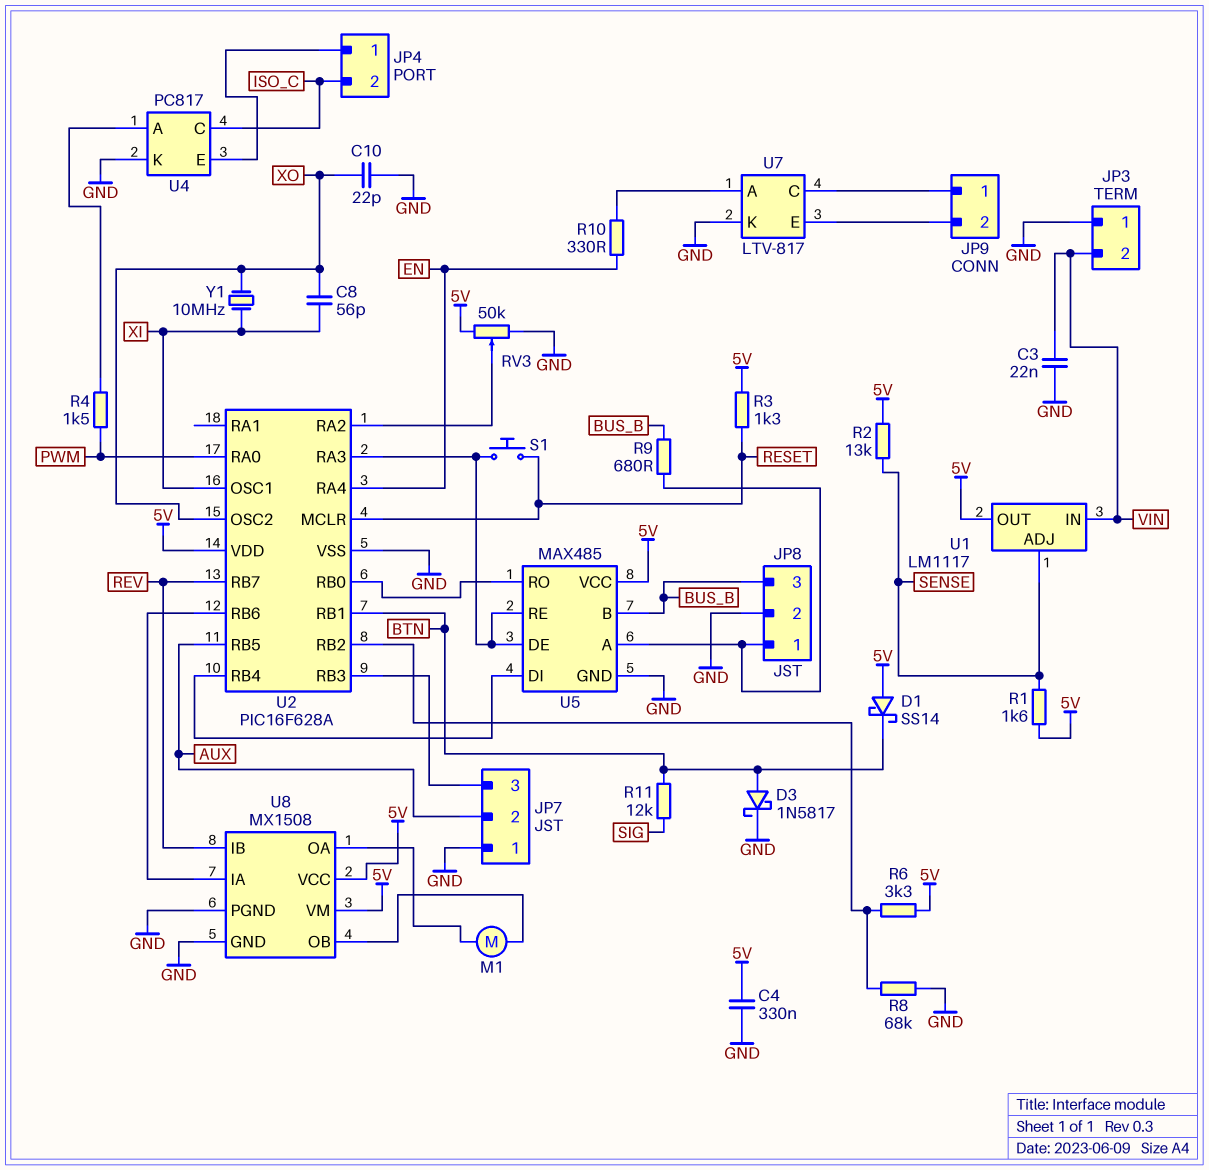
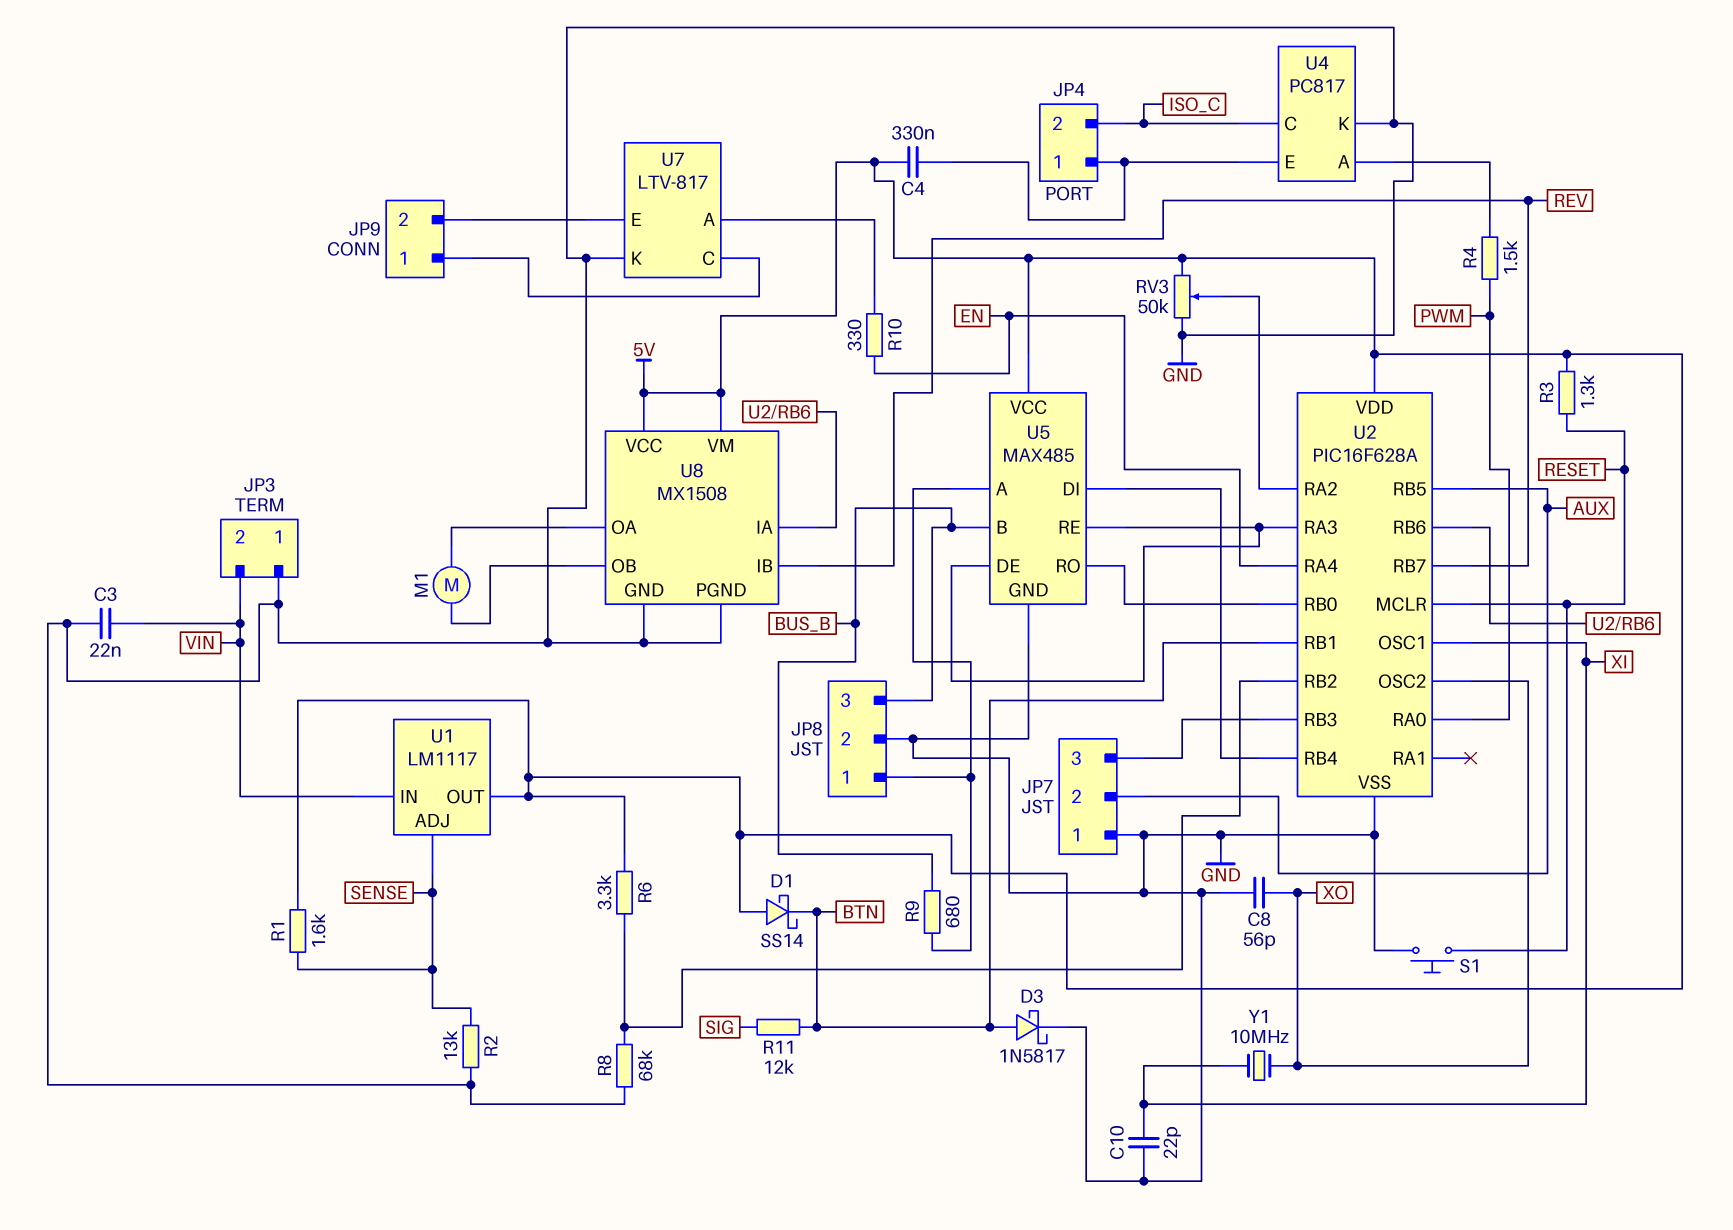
C4: 330nF (5V, GND) -> 330nF (5V, JP4/1)
C8: 56pF (XI, XO) -> 56pF (GND, XO)
C10: 22pF (GND, XO) -> 22pF (GND, XI)
R2: 13k (5V, SENSE) -> 13k (GND, SENSE)
S1: button (RESET, U2/RA3) -> button (GND, RESET)

